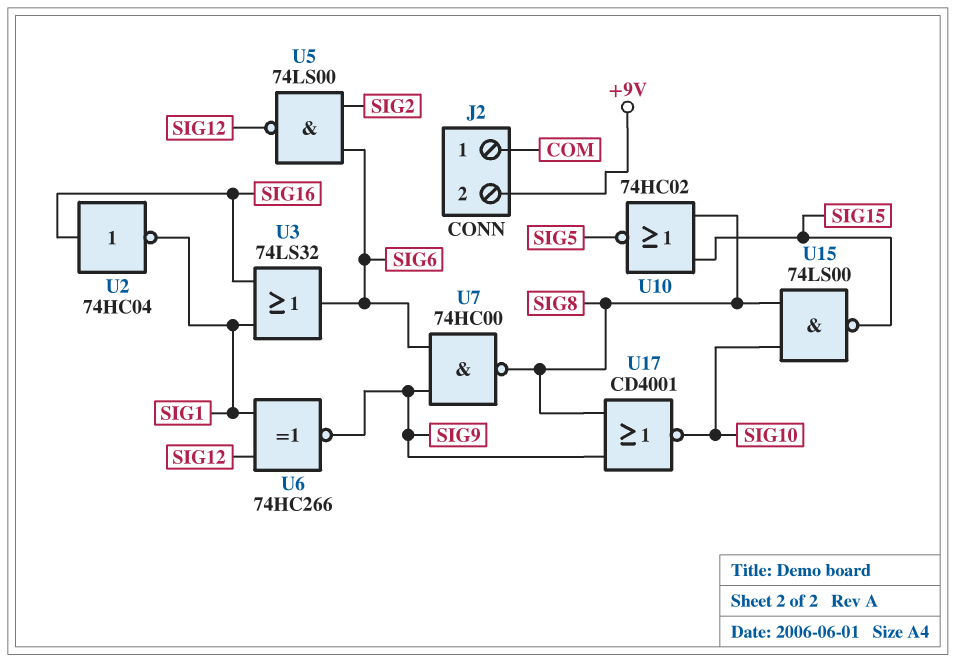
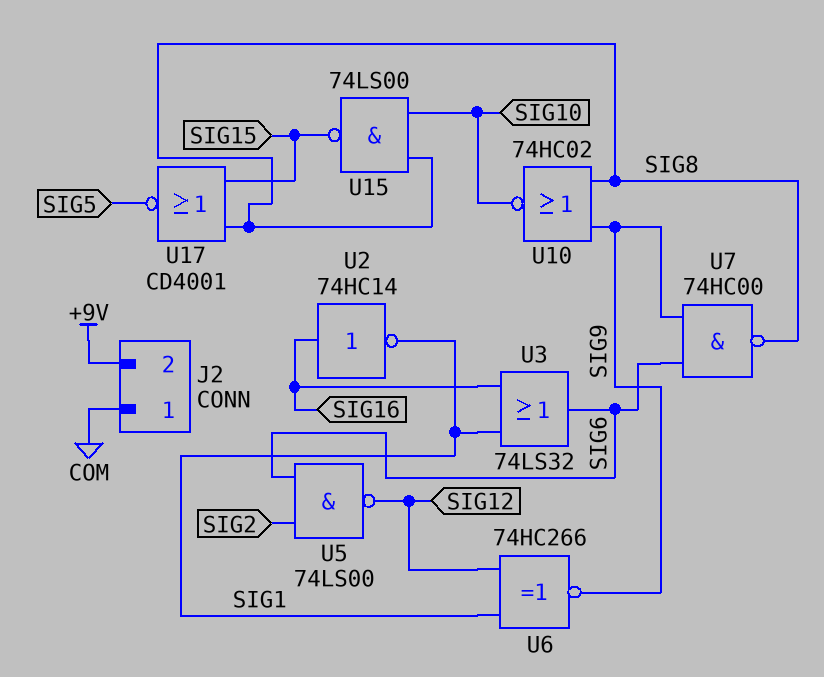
U2: NOT 74HC04 (in SIG16, out SIG1) -> NOT 74HC14 (in SIG16, out SIG1)
U10: NOR 74HC02 (in SIG8, in SIG15, out SIG5) -> NOR 74HC02 (in SIG8, in SIG9, out SIG10)
U17: NOR CD4001 (in SIG8, in SIG9, out SIG10) -> NOR CD4001 (in SIG8, in SIG15, out SIG5)

